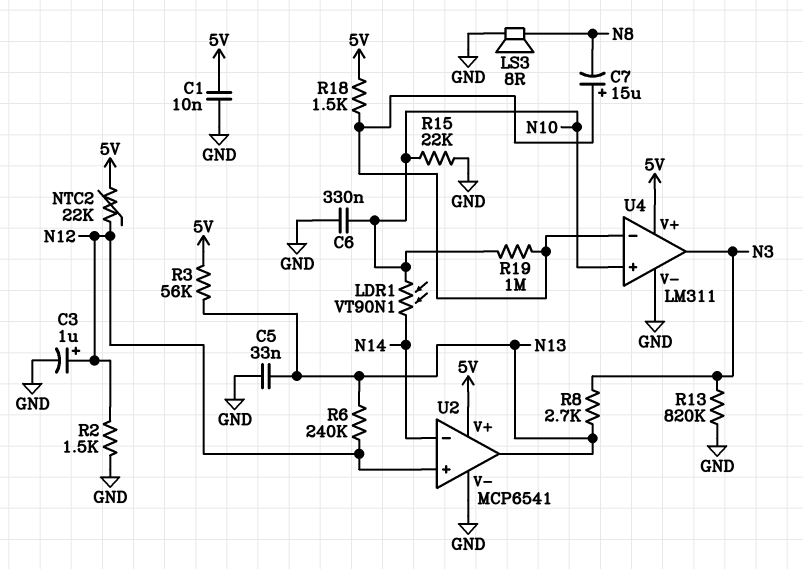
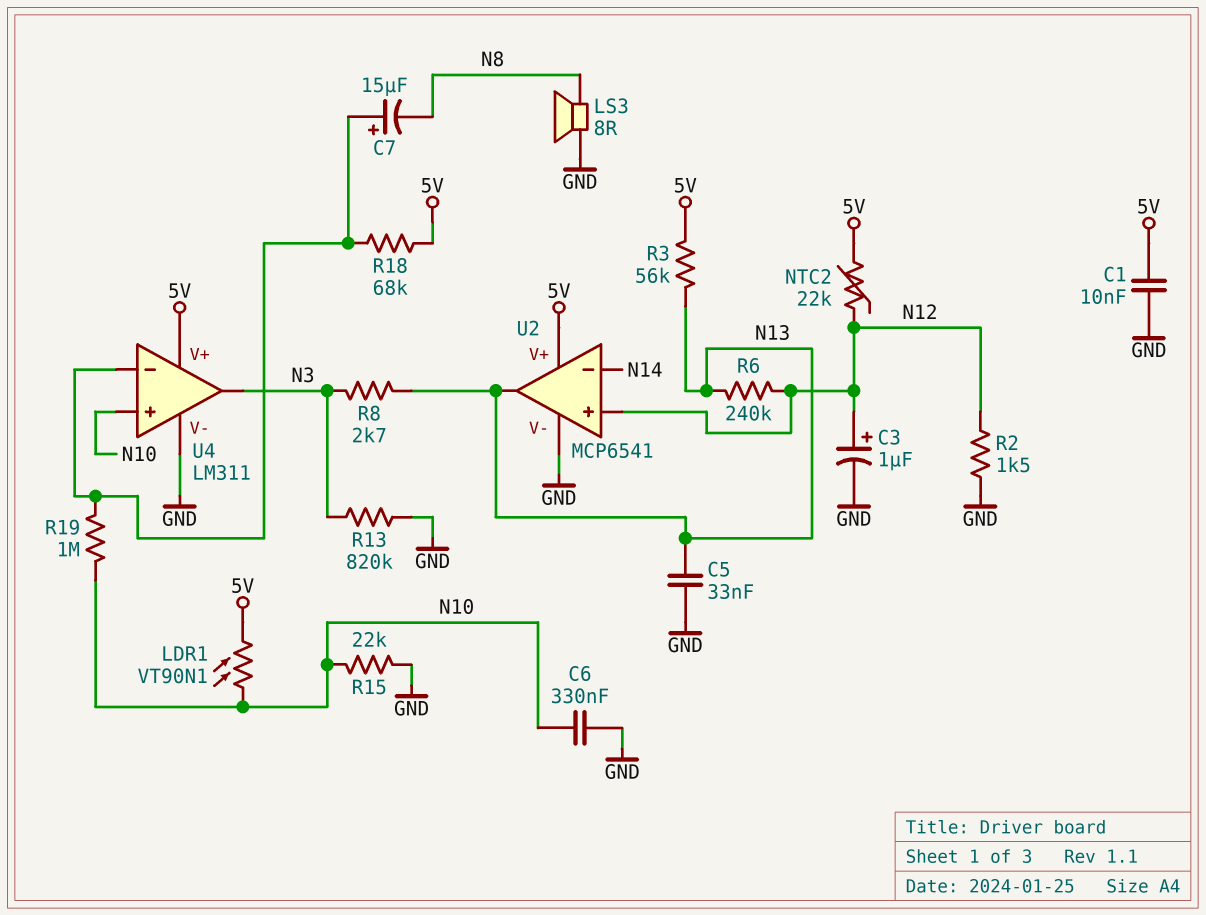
LDR1: VT90N1 (N10, N14) -> VT90N1 (5V, N10)
R18: 1.5k (5V, U4/in-) -> 68k (5V, U4/in-)

